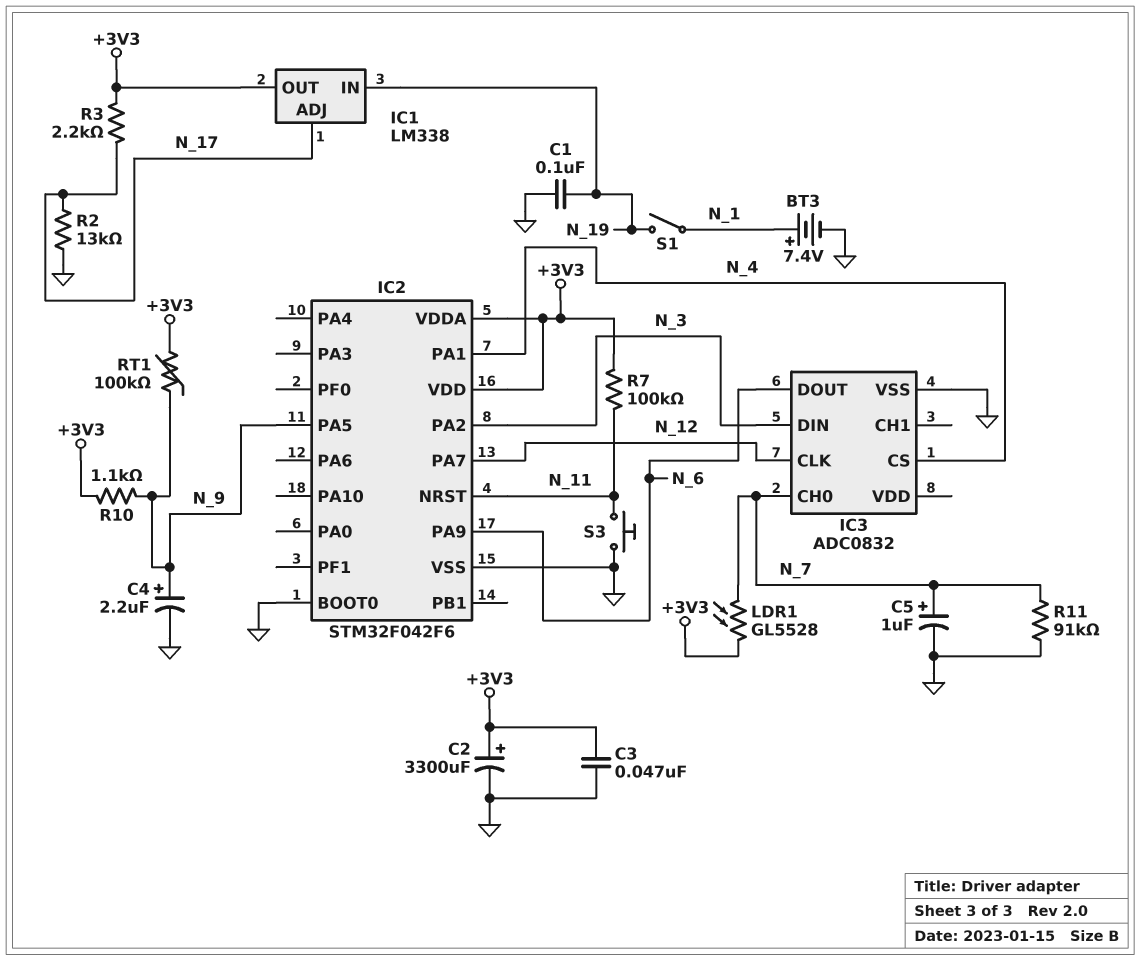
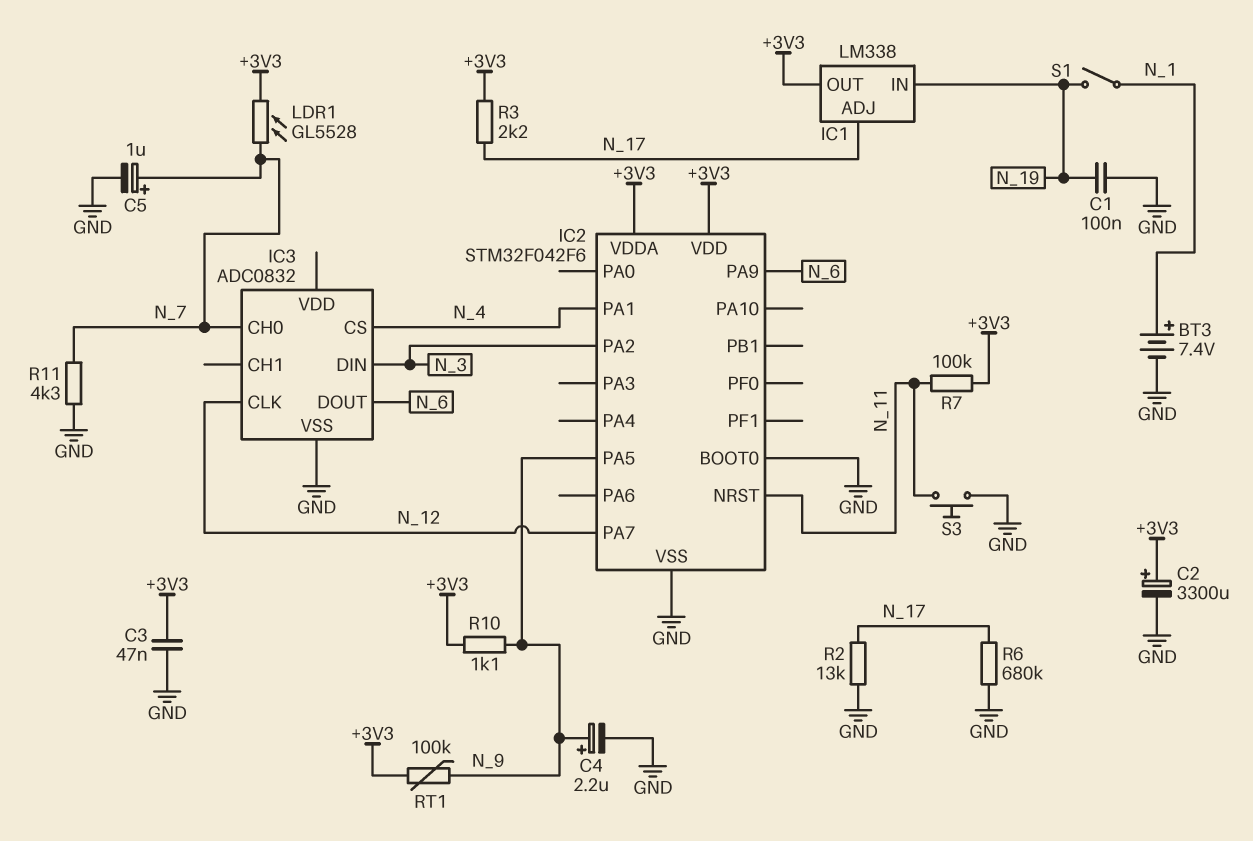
R6: none -> 680k (GND, N_17)
R11: 91k (GND, N_7) -> 4.3k (GND, N_7)

